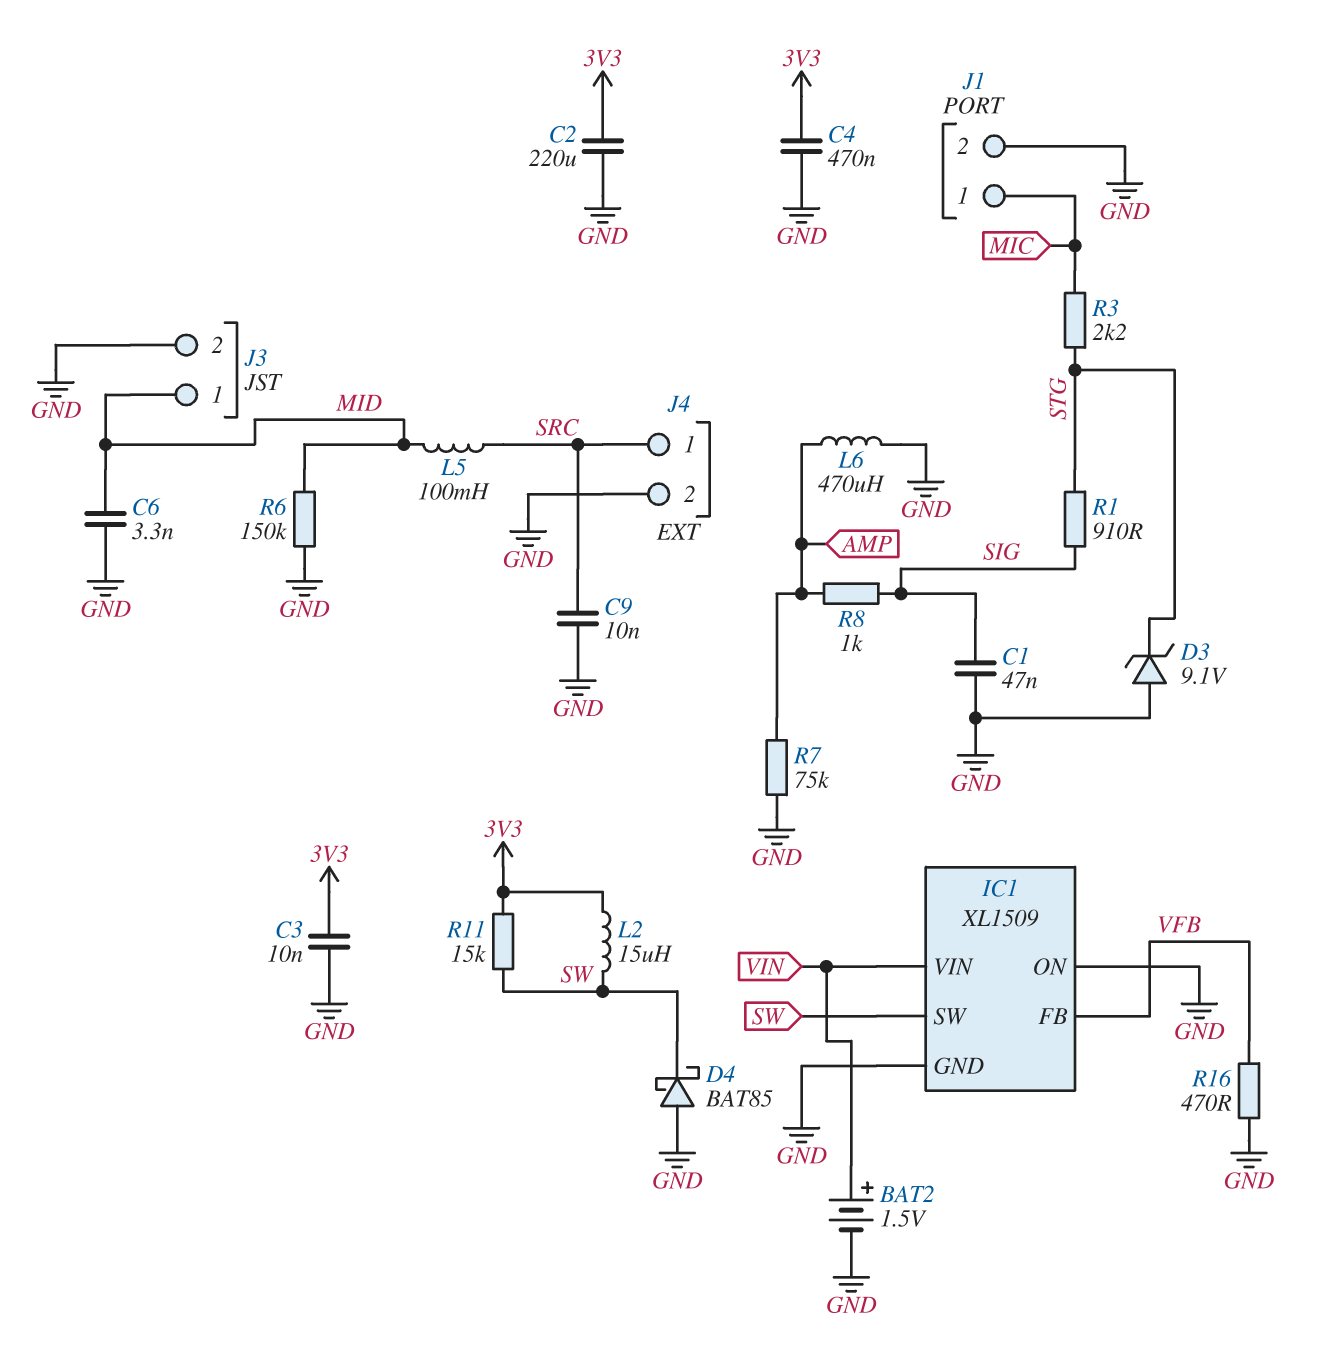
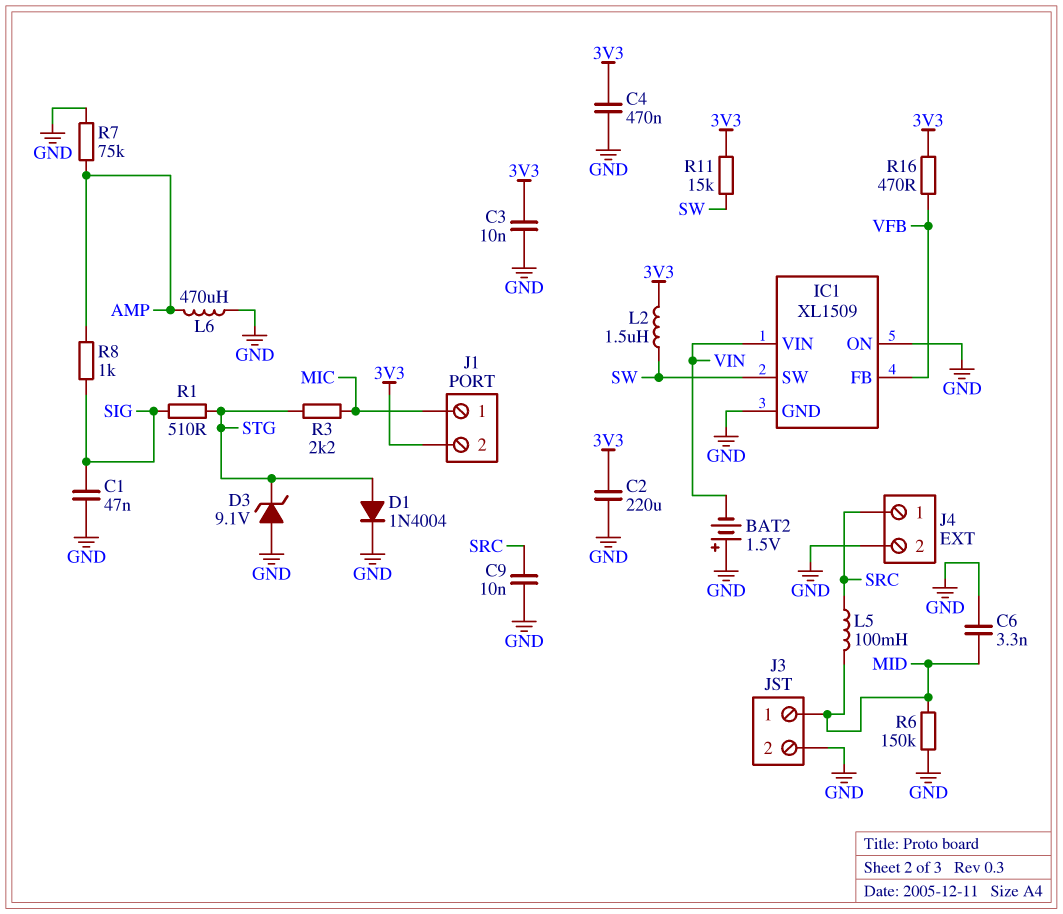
BAT2: 1.5V (plus VIN, minus GND) -> 1.5V (plus GND, minus VIN)
D1: none -> diode 1N4004 (A STG, K GND)
D4: schottky BAT85 (A GND, K SW) -> none
J1 pin 2: GND -> 3V3
L2: 15uH (3V3, SW) -> 1.5uH (3V3, SW)
R1: 910 (SIG, STG) -> 510 (SIG, STG)
R16: 470 (GND, VFB) -> 470 (3V3, VFB)

